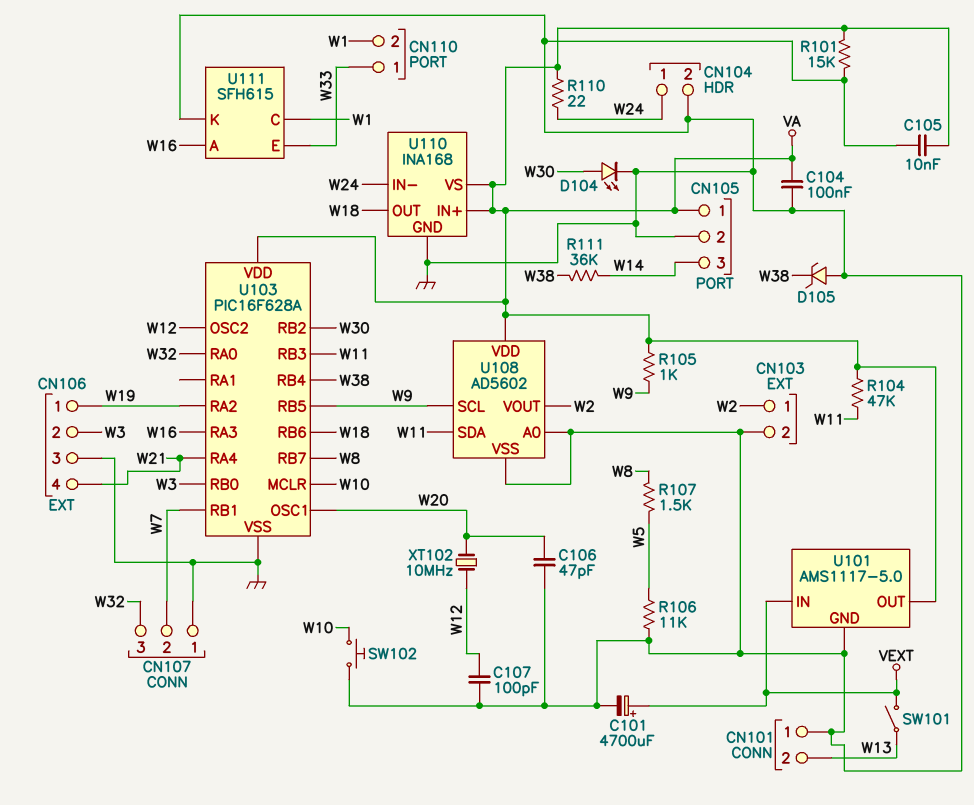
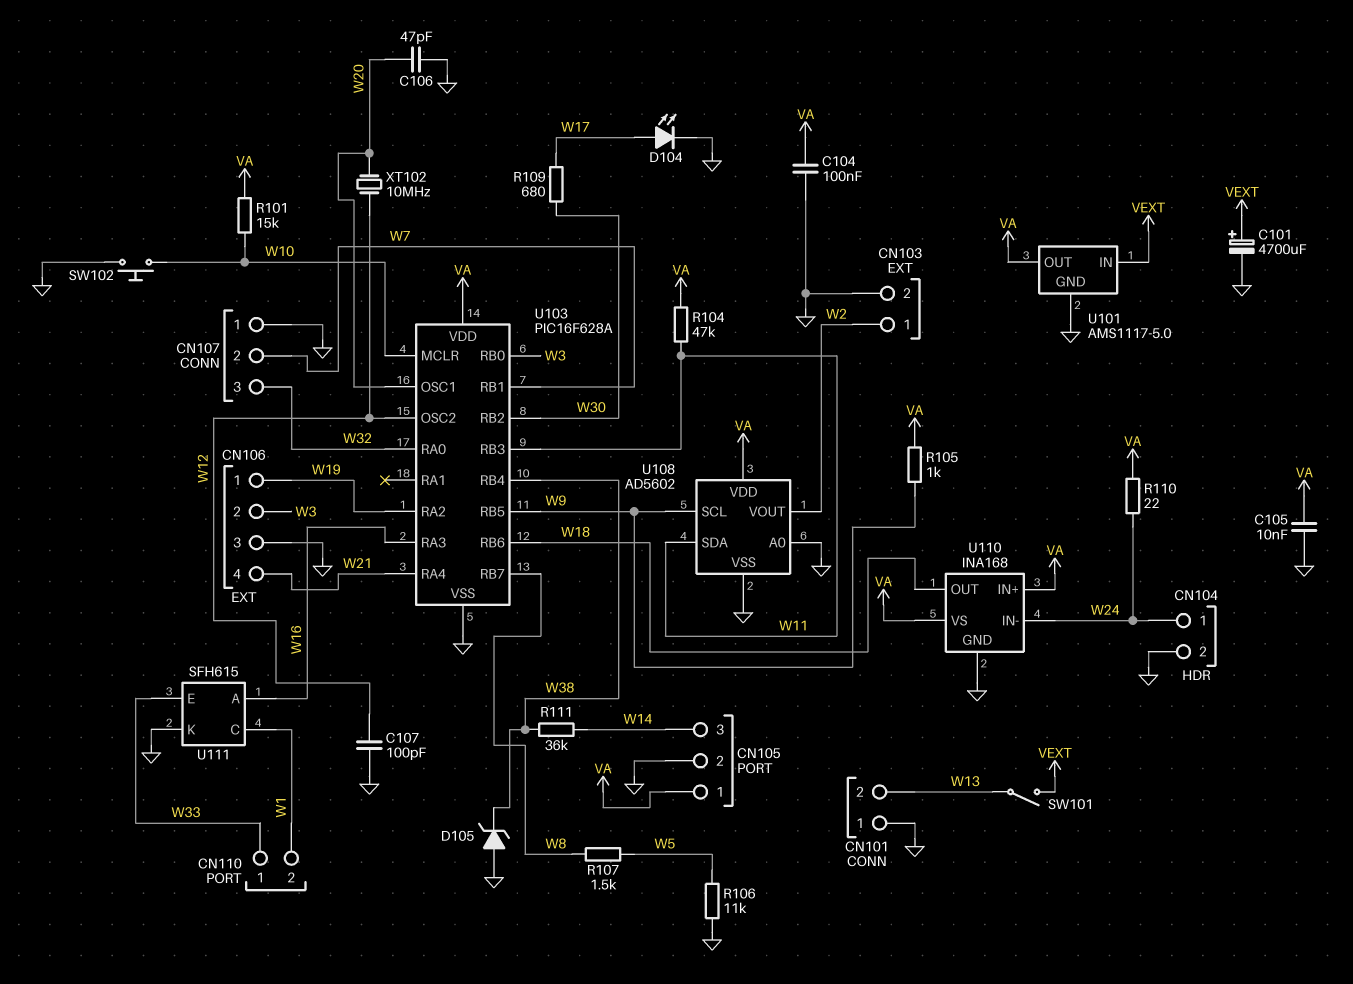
D104: LED (A W30, K GND) -> LED (A W17, K GND)
R101: 15k (GND, VA) -> 15k (VA, W10)
R109: none -> 680 (W17, W30)

